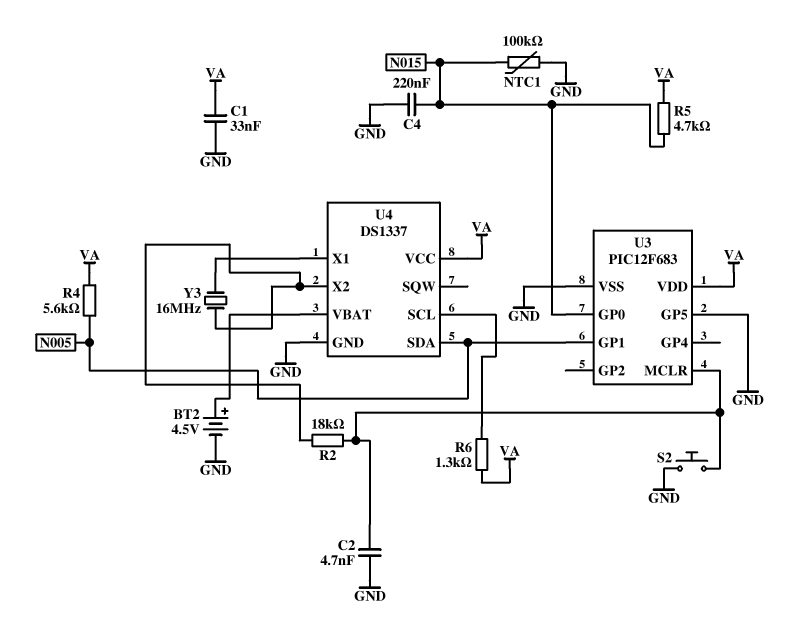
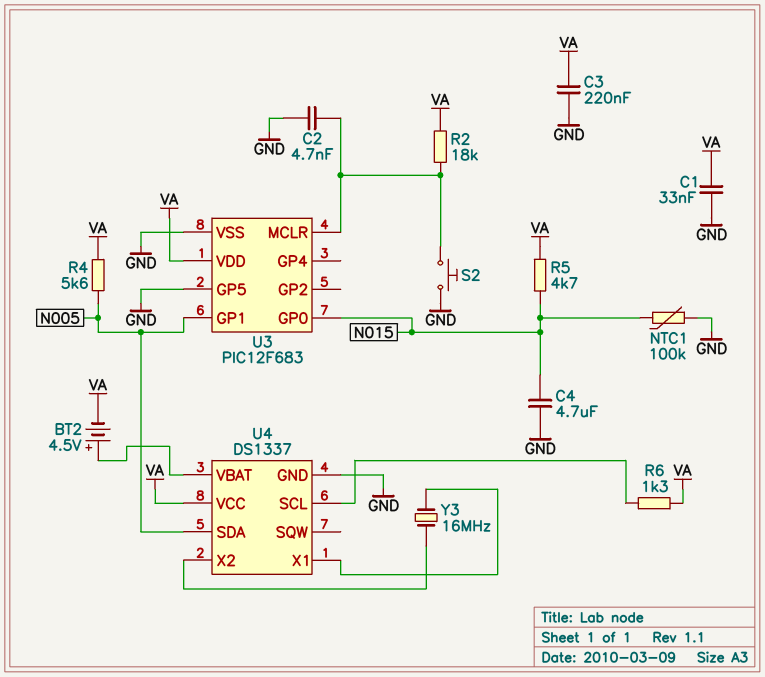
BT2: 4.5V (plus U4/VBAT, minus GND) -> 4.5V (plus U4/VBAT, minus VA)
C3: none -> 220nF (GND, VA)
C4: 220nF (GND, N015) -> 4.7uF (GND, N015)
R2: 18k (U3/MCLR, U4/X2) -> 18k (U3/MCLR, VA)

